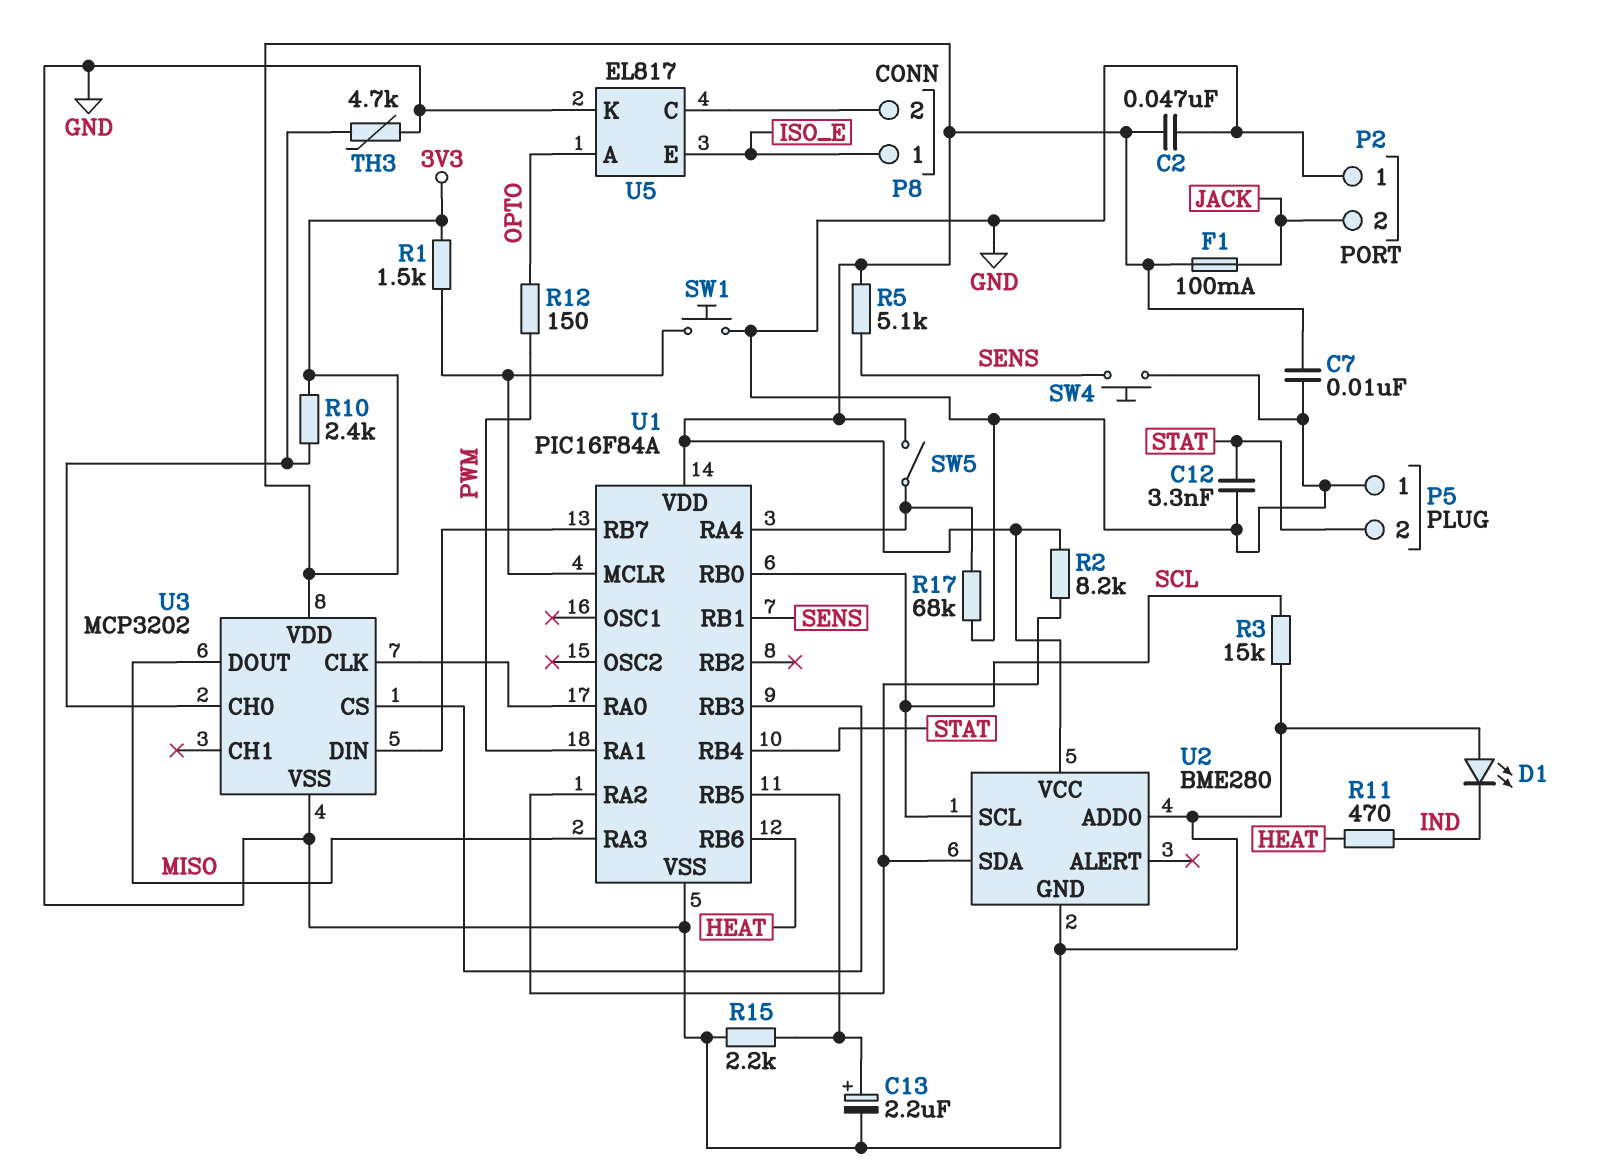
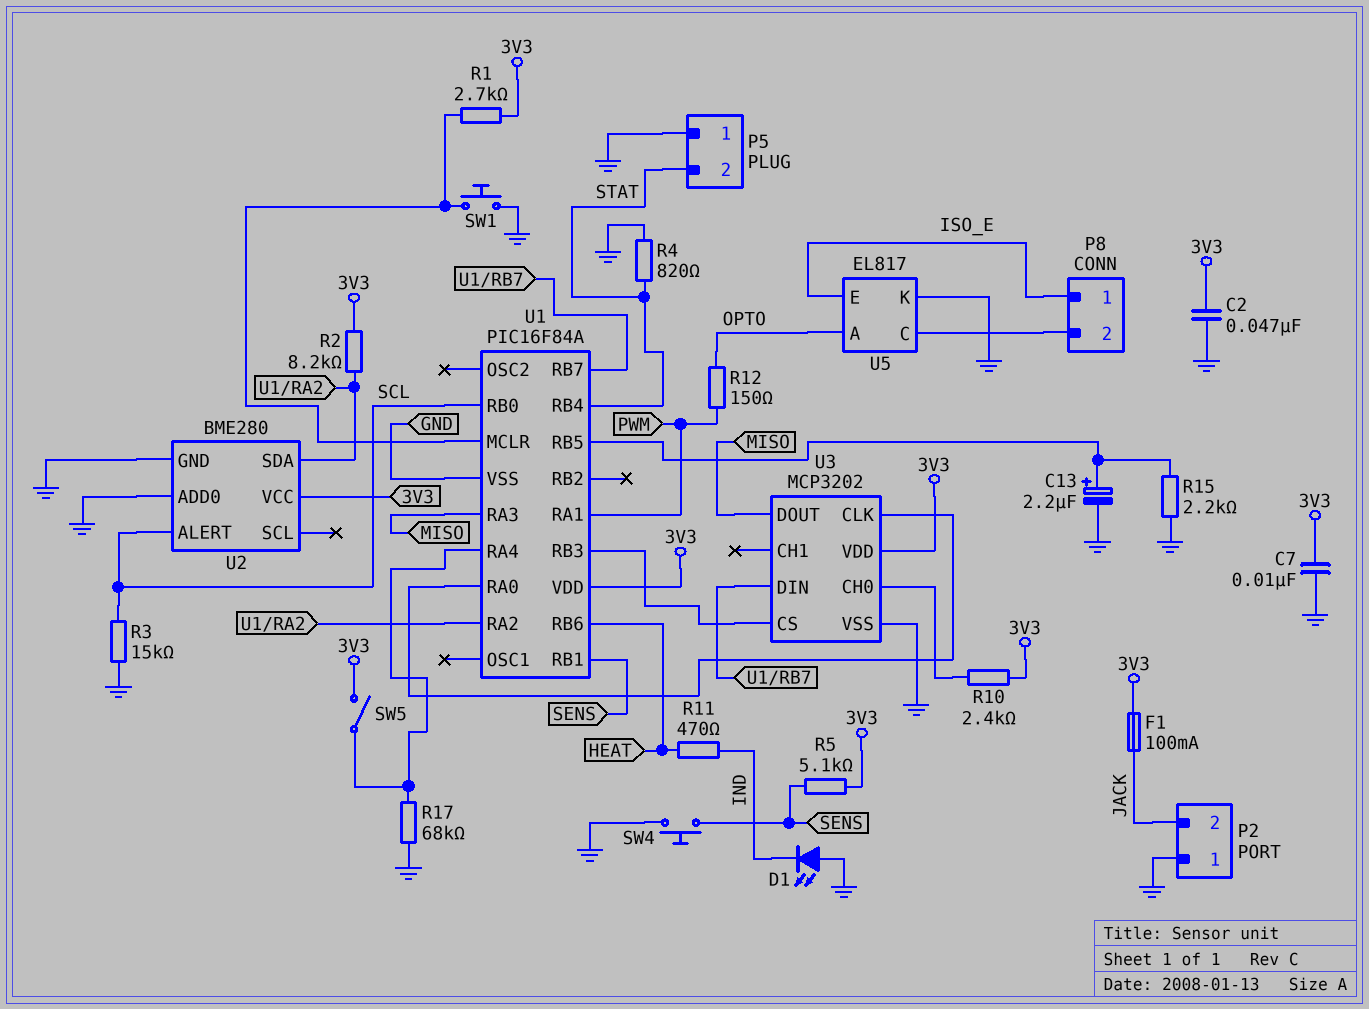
C12: 3.3nF (GND, STAT) -> none
R1: 1.5k (3V3, U1/MCLR) -> 2.7k (3V3, U1/MCLR)
R4: none -> 820 (GND, STAT)
TH3: 4.7k (GND, U3/CH0) -> none
U2 pin ALERT: none -> SCL
U2 pin SCL: SCL -> none

